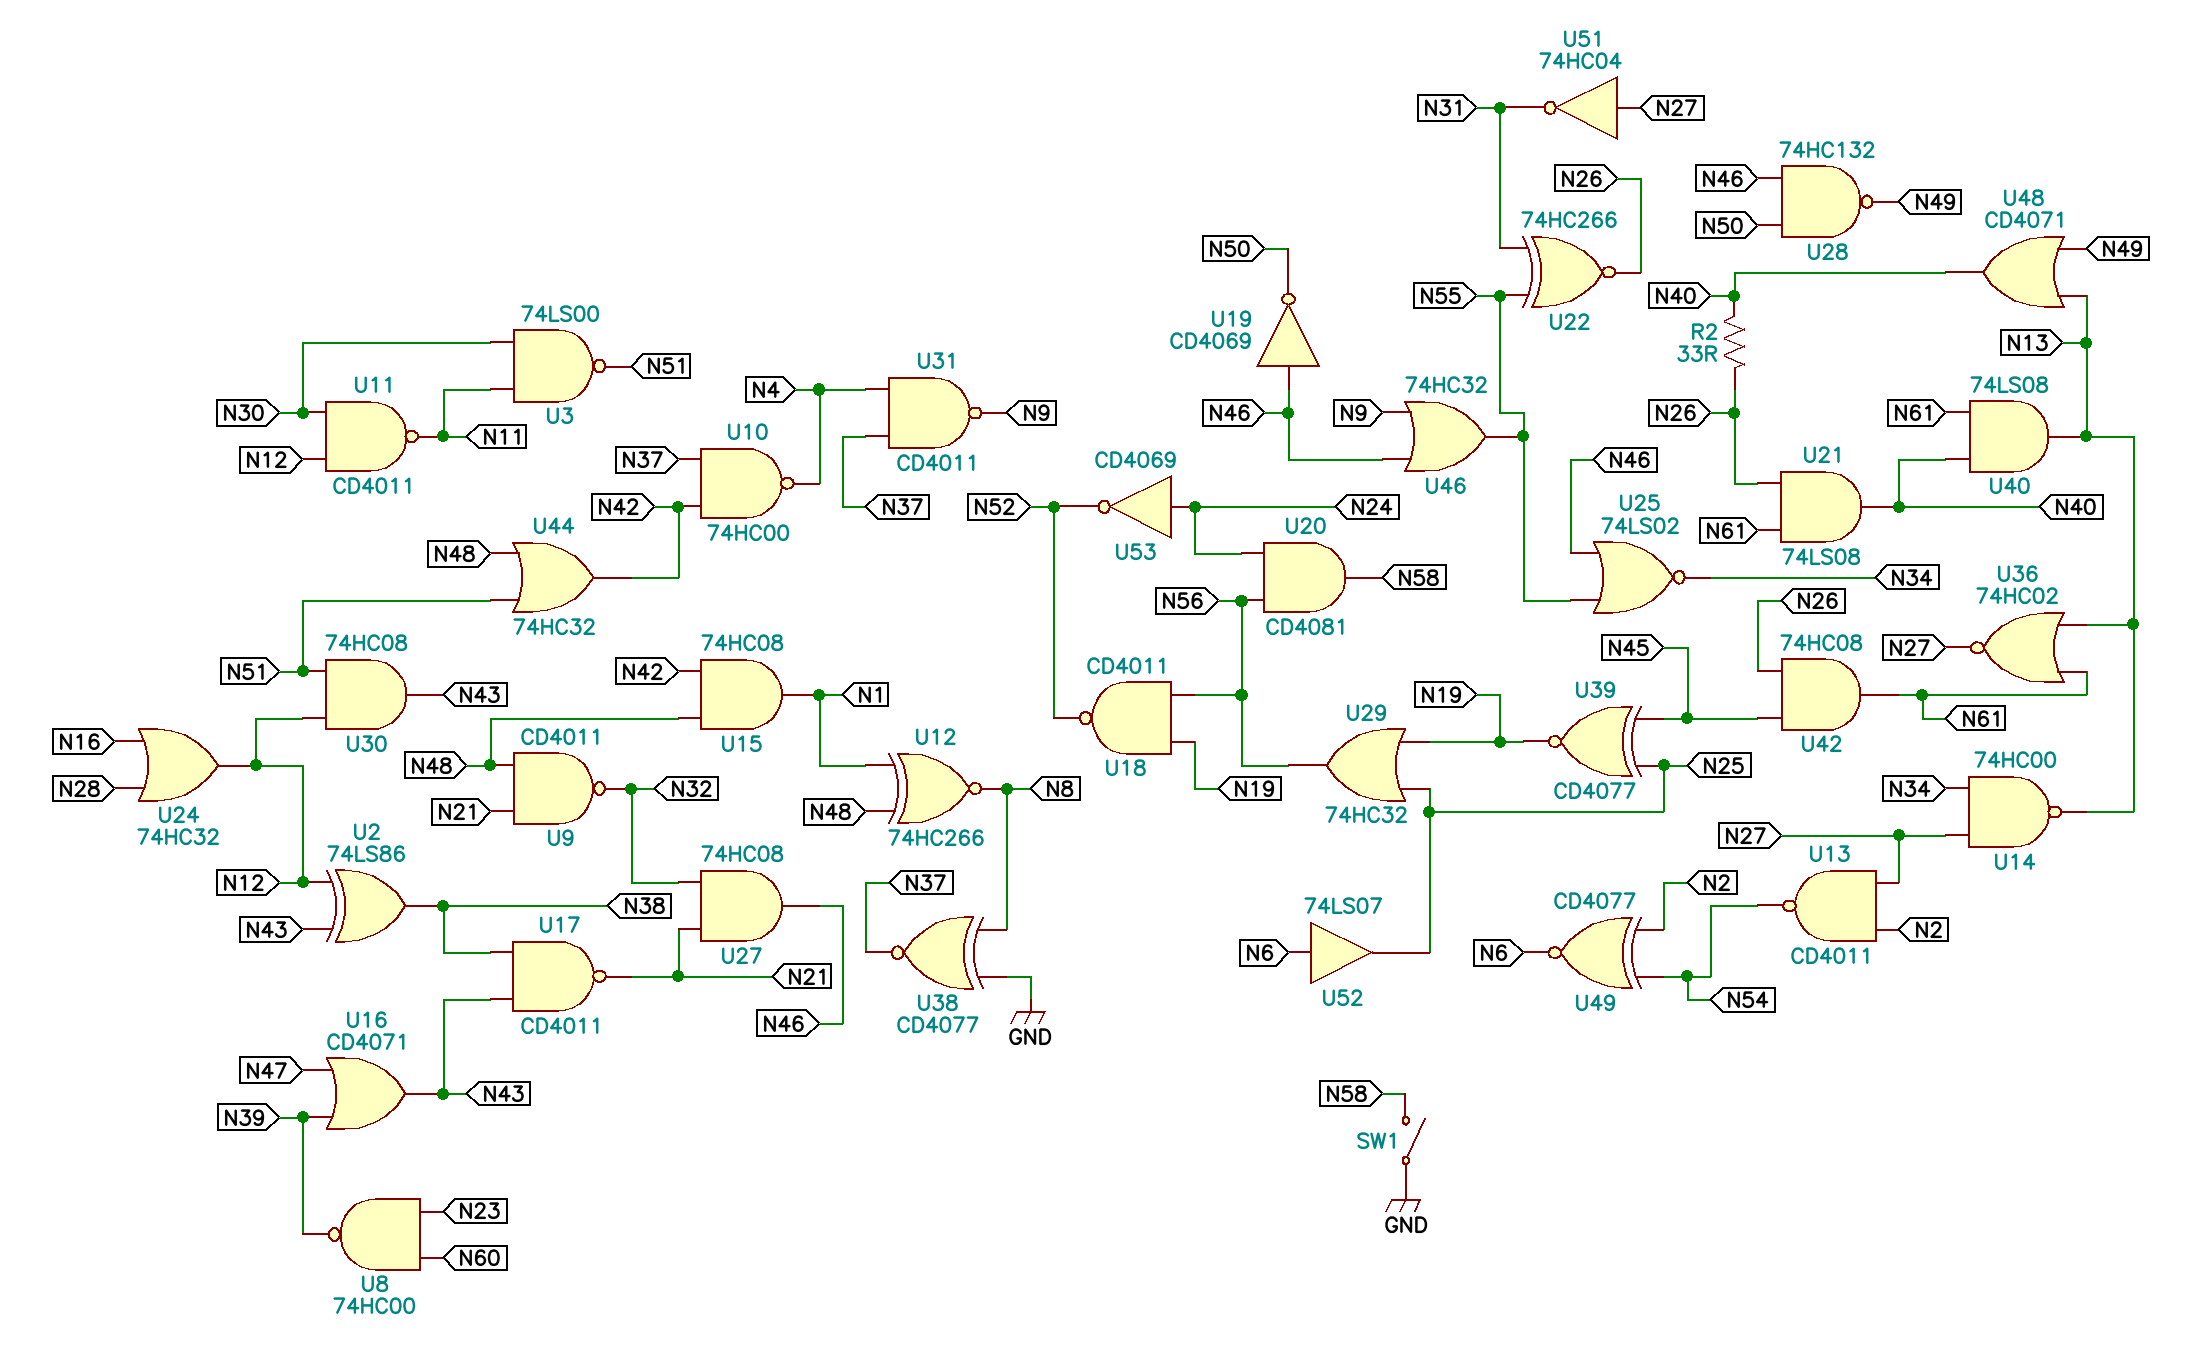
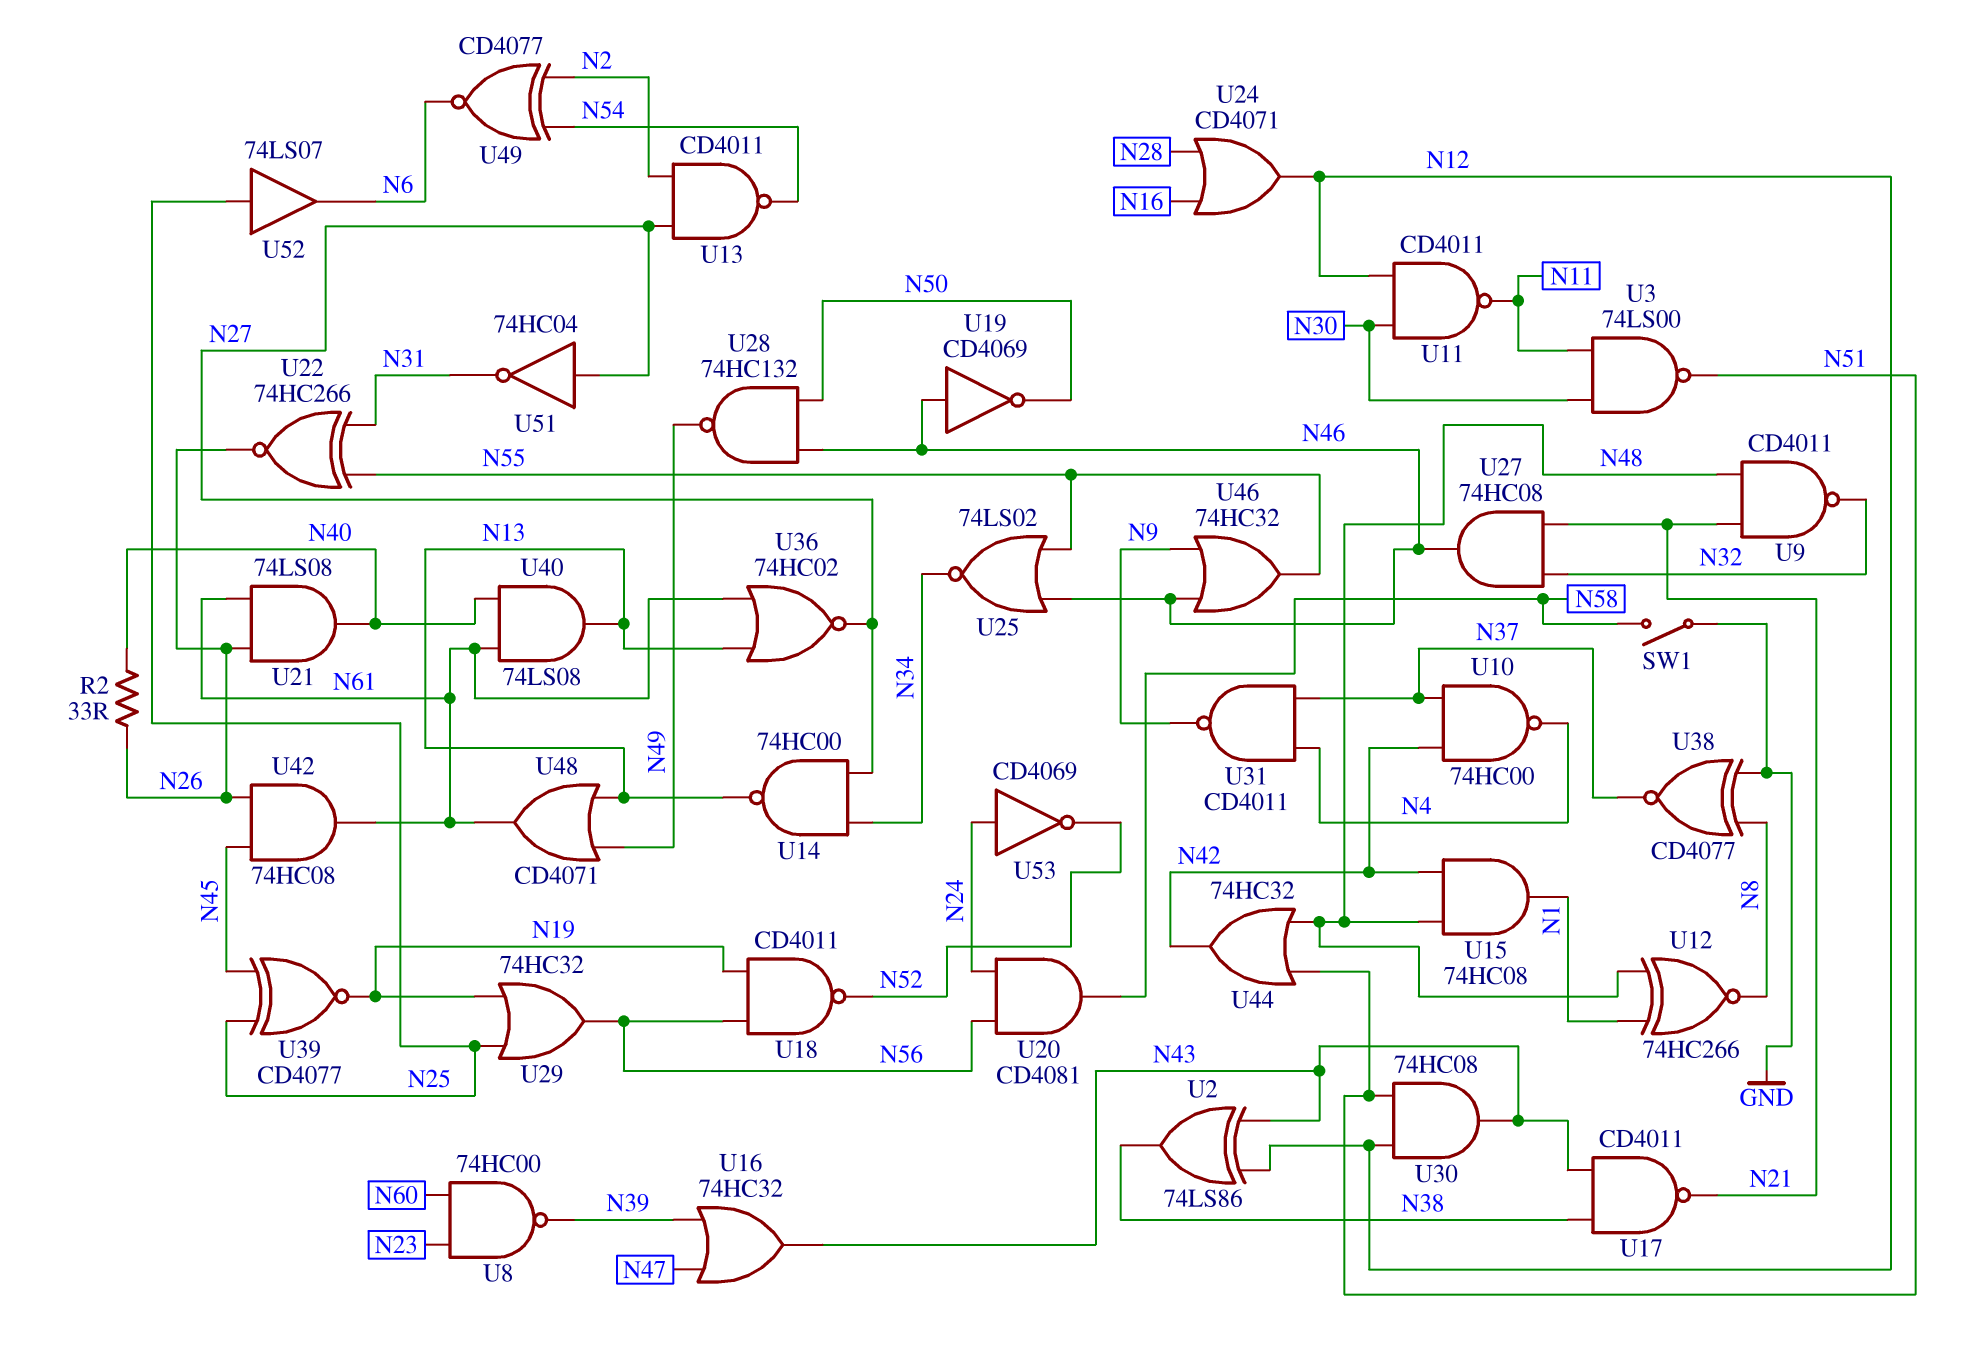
U16: OR CD4071 (in N39, in N47, out N43) -> OR 74HC32 (in N39, in N47, out N43)
U24: OR 74HC32 (in N16, in N28, out N12) -> OR CD4071 (in N16, in N28, out N12)
U48: OR CD4071 (in N13, in N49, out N40) -> OR CD4071 (in N13, in N49, out N61)
U52: buffer 74LS07 (in N6, out N25) -> buffer 74LS07 (in N25, out N6)

